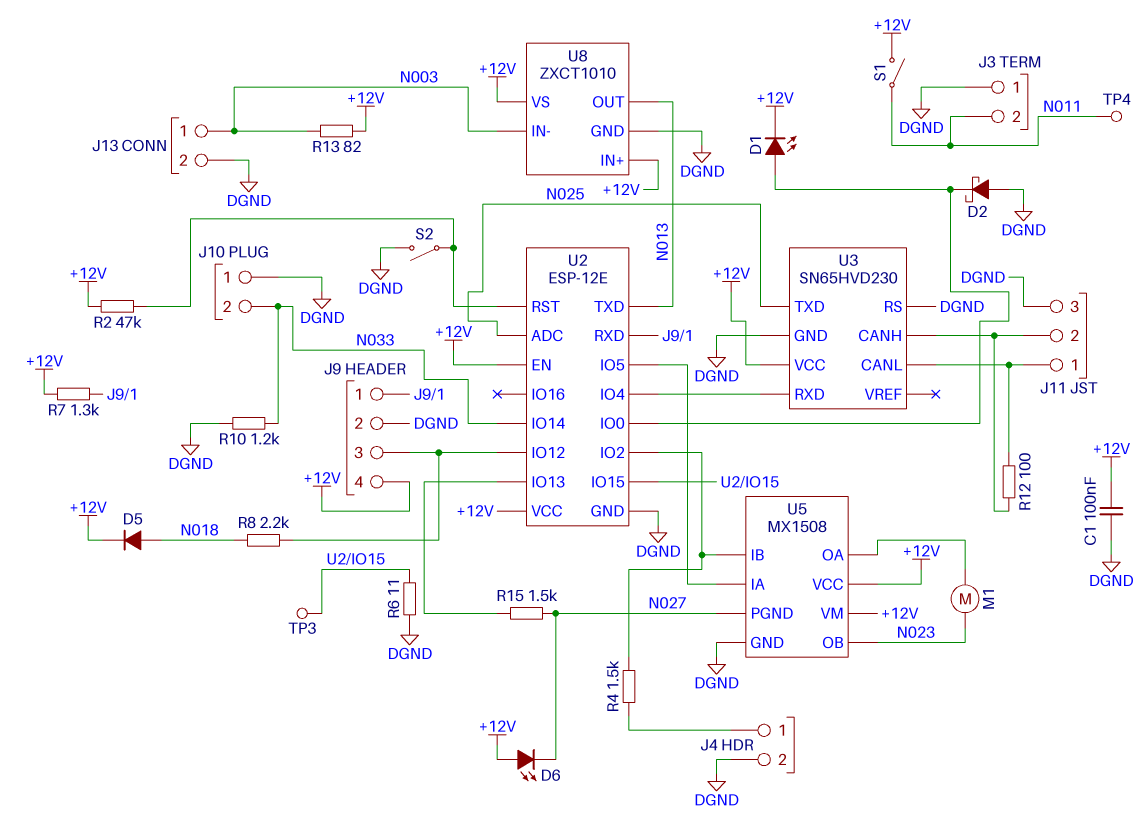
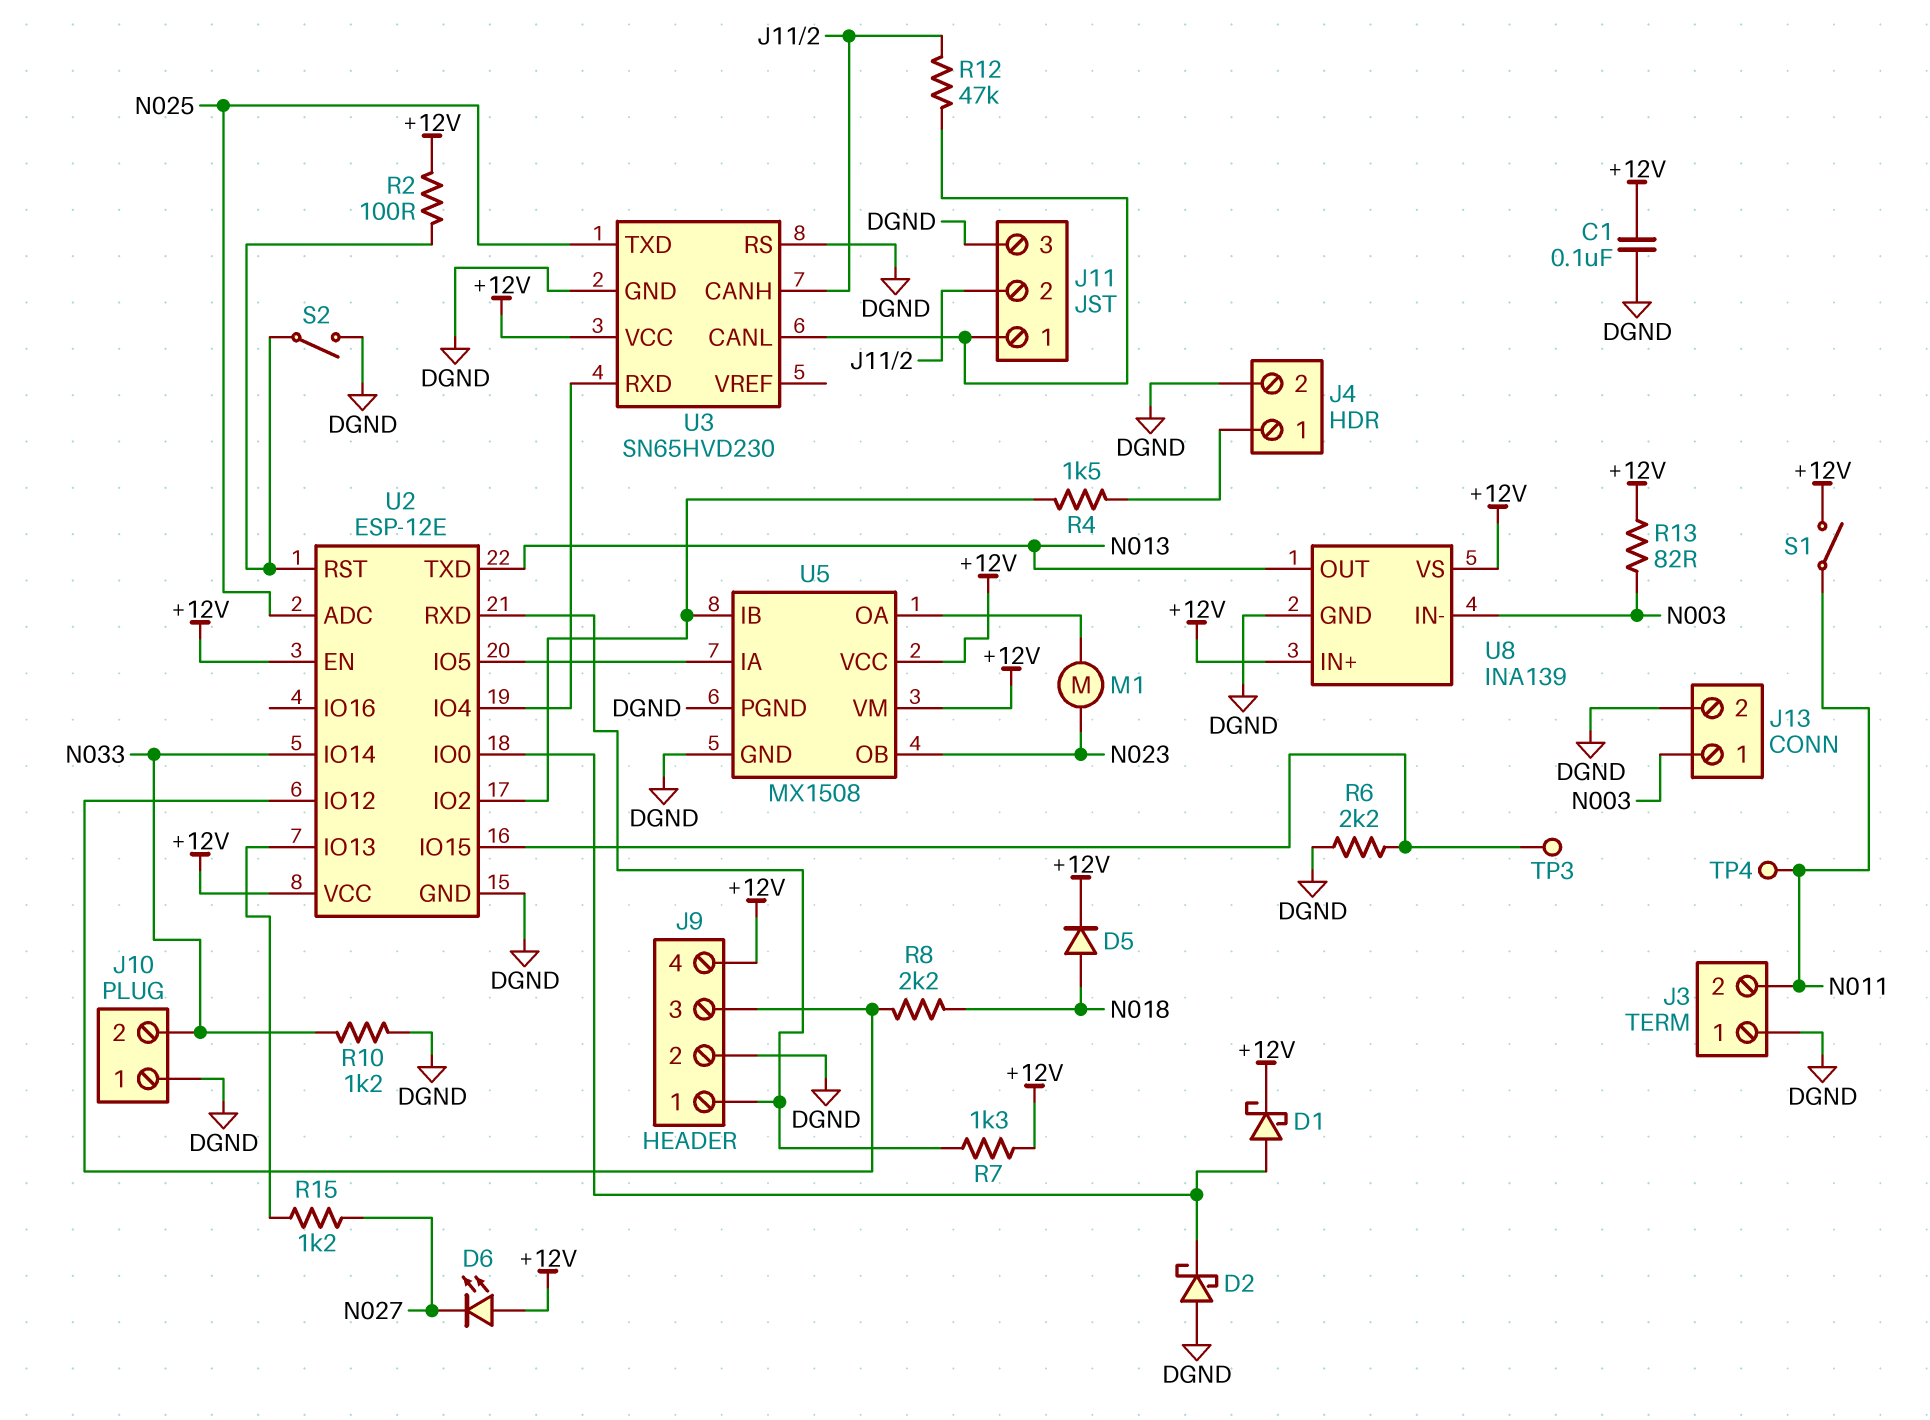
D1: LED (A U2/IO0, K +12V) -> schottky (A U2/IO0, K +12V)
R2: 47k (+12V, U2/RST) -> 100 (+12V, U2/RST)
R6: 11 (DGND, U2/IO15) -> 2.2k (DGND, U2/IO15)
R12: 100 (J11/1, J11/2) -> 47k (J11/1, J11/2)
R15: 1.5k (N027, U2/IO13) -> 1.2k (N027, U2/IO13)
U5 pin PGND: N027 -> DGND
U8: ZXCT1010 -> INA139

